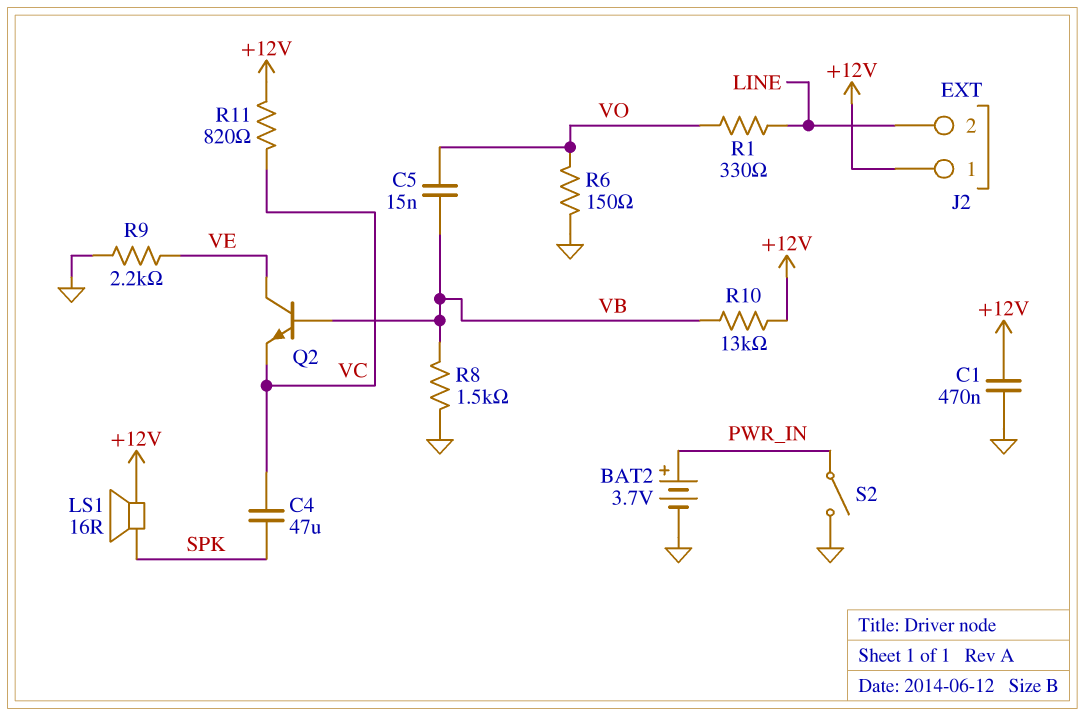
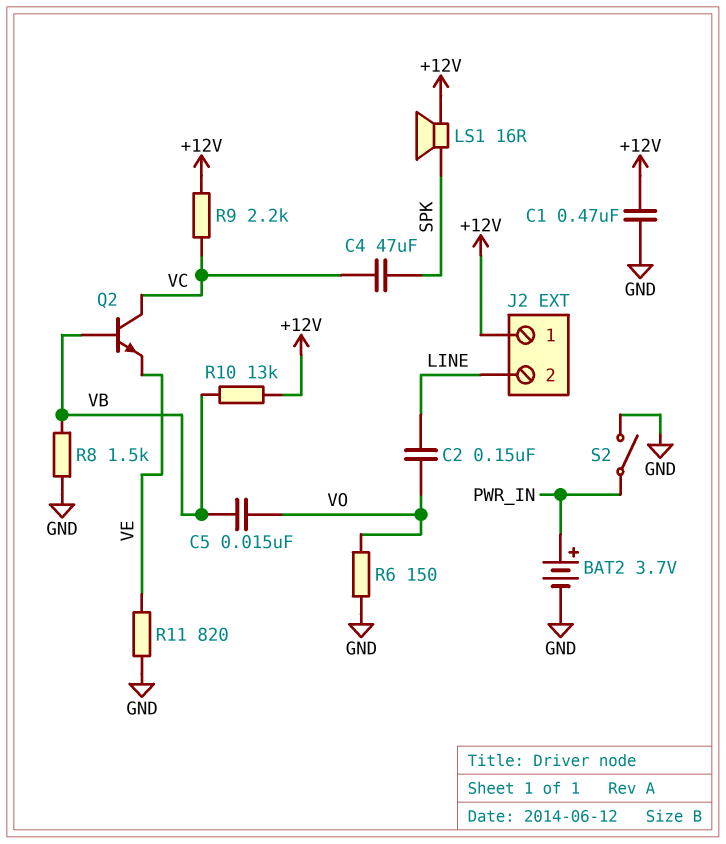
C2: none -> 150nF (LINE, VO)
Q2: NPN (B VB, C VE, E VC) -> NPN (B VB, C VC, E VE)
R1: 330 (LINE, VO) -> none
R9: 2.2k (GND, VE) -> 2.2k (+12V, VC)
R11: 820 (+12V, VC) -> 820 (GND, VE)

